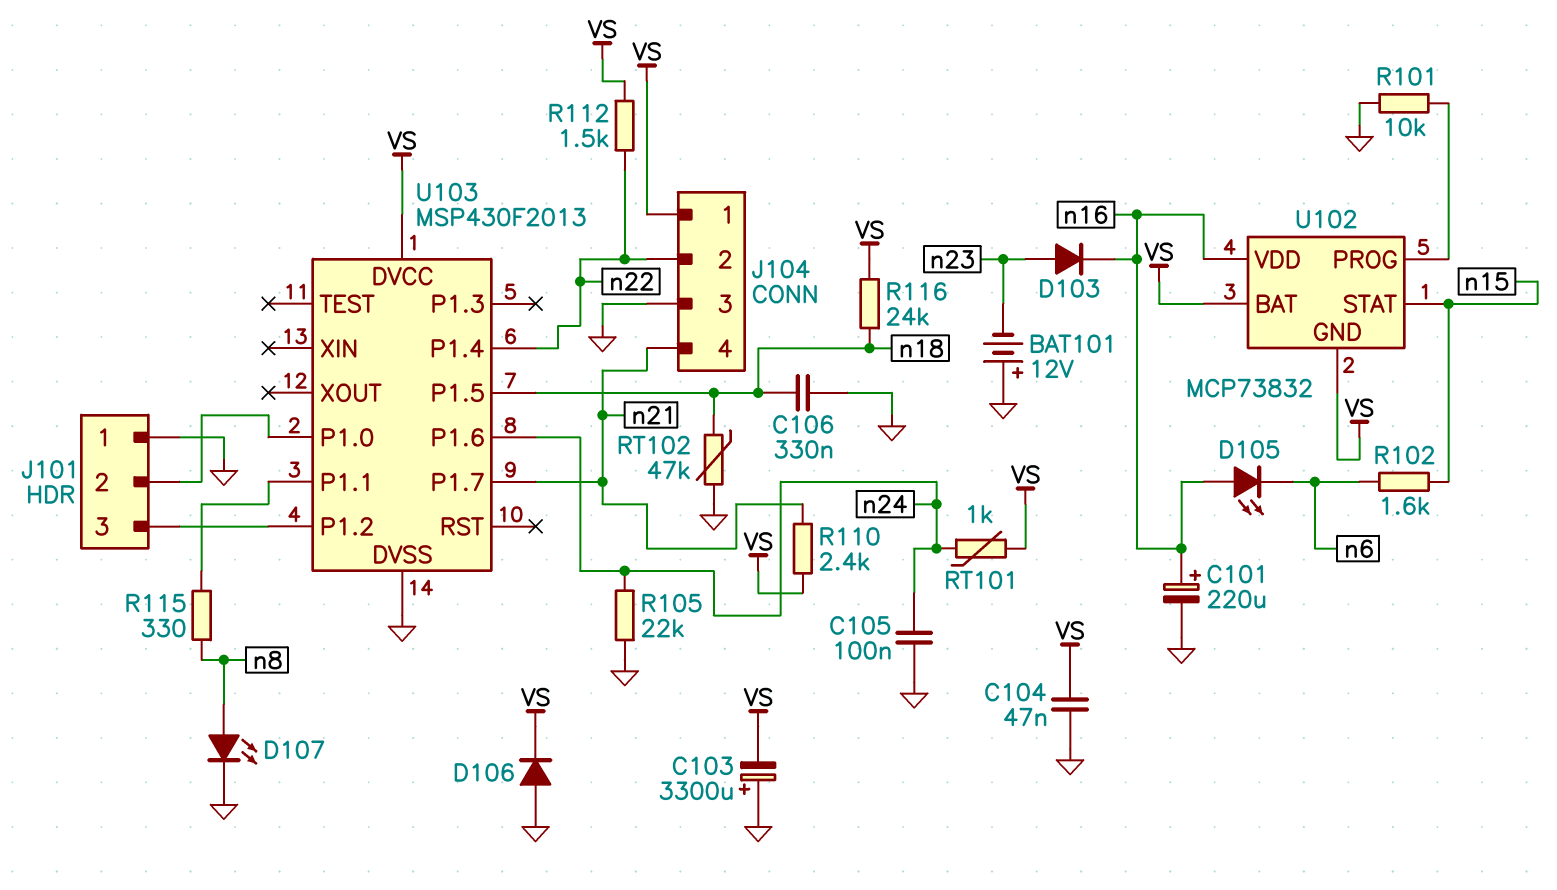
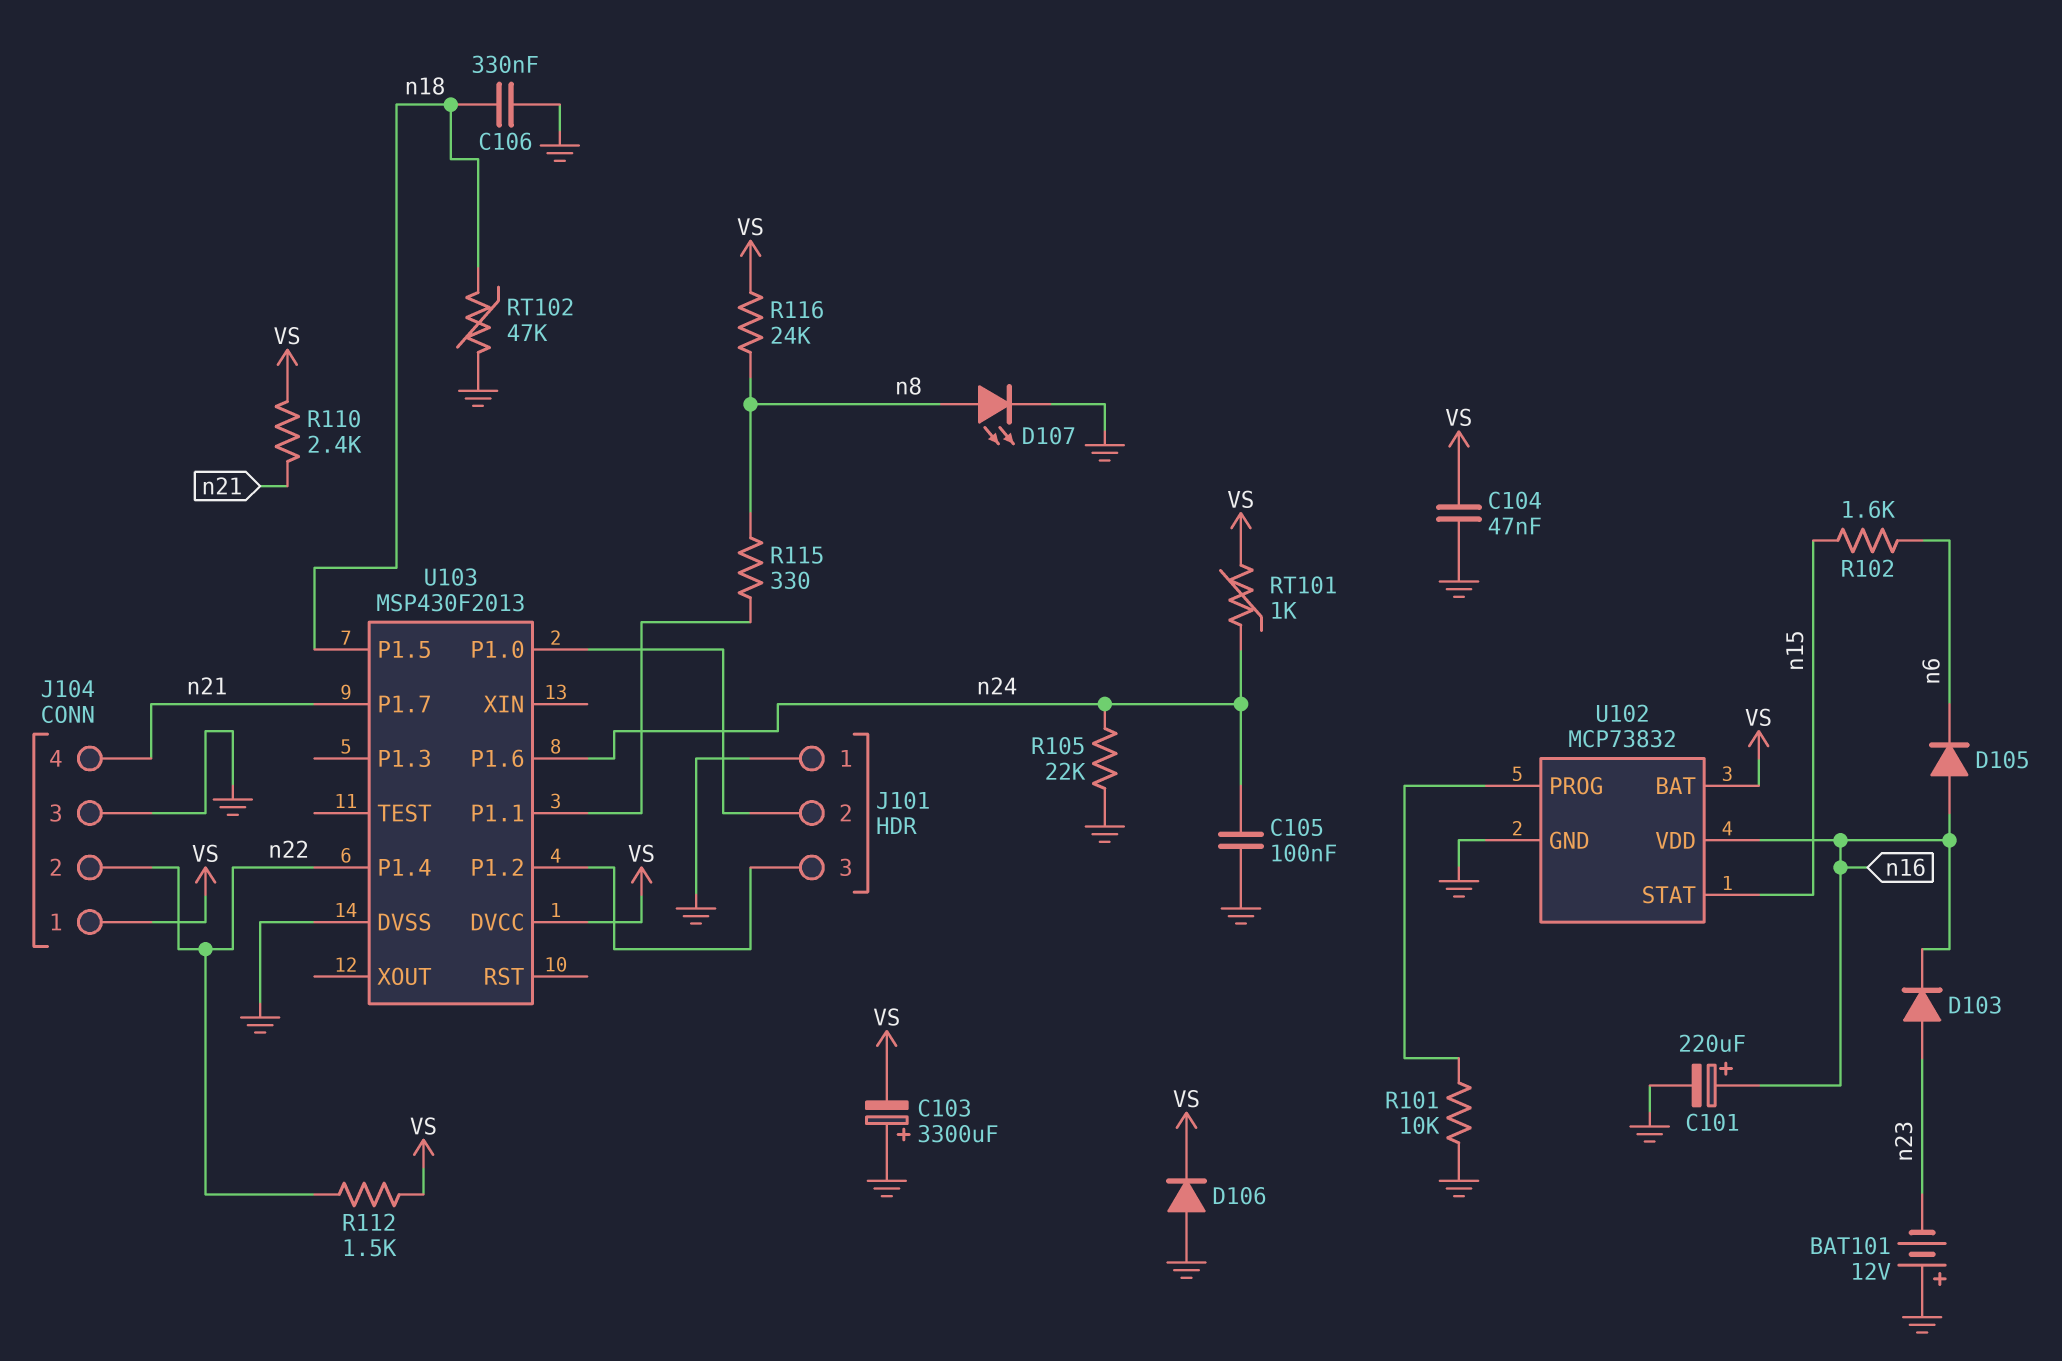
D105: LED (A n16, K n6) -> diode (A n16, K n6)
R116: 24k (VS, n18) -> 24k (VS, n8)
U102 pin GND: VS -> GND

